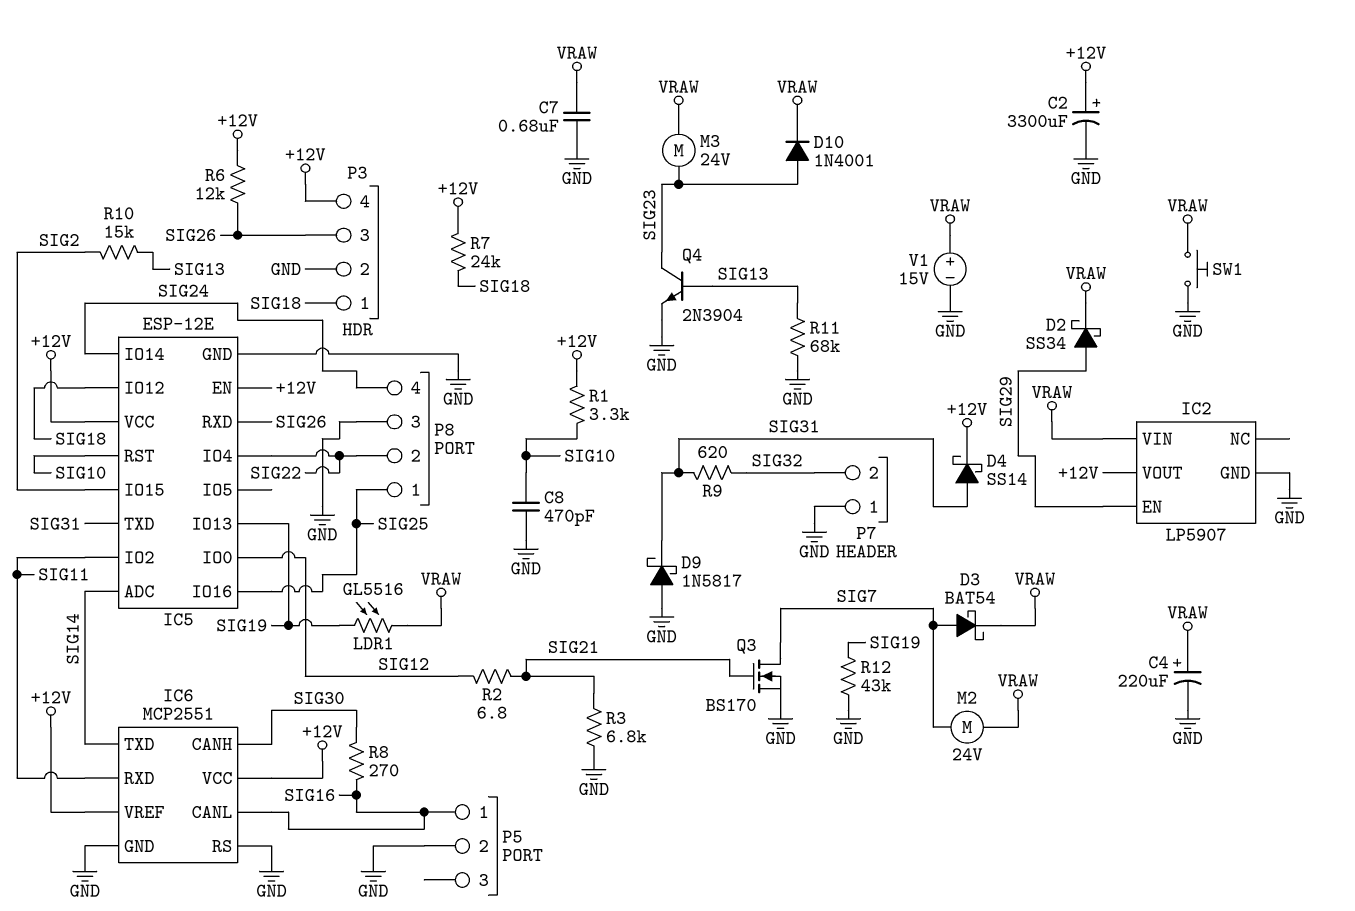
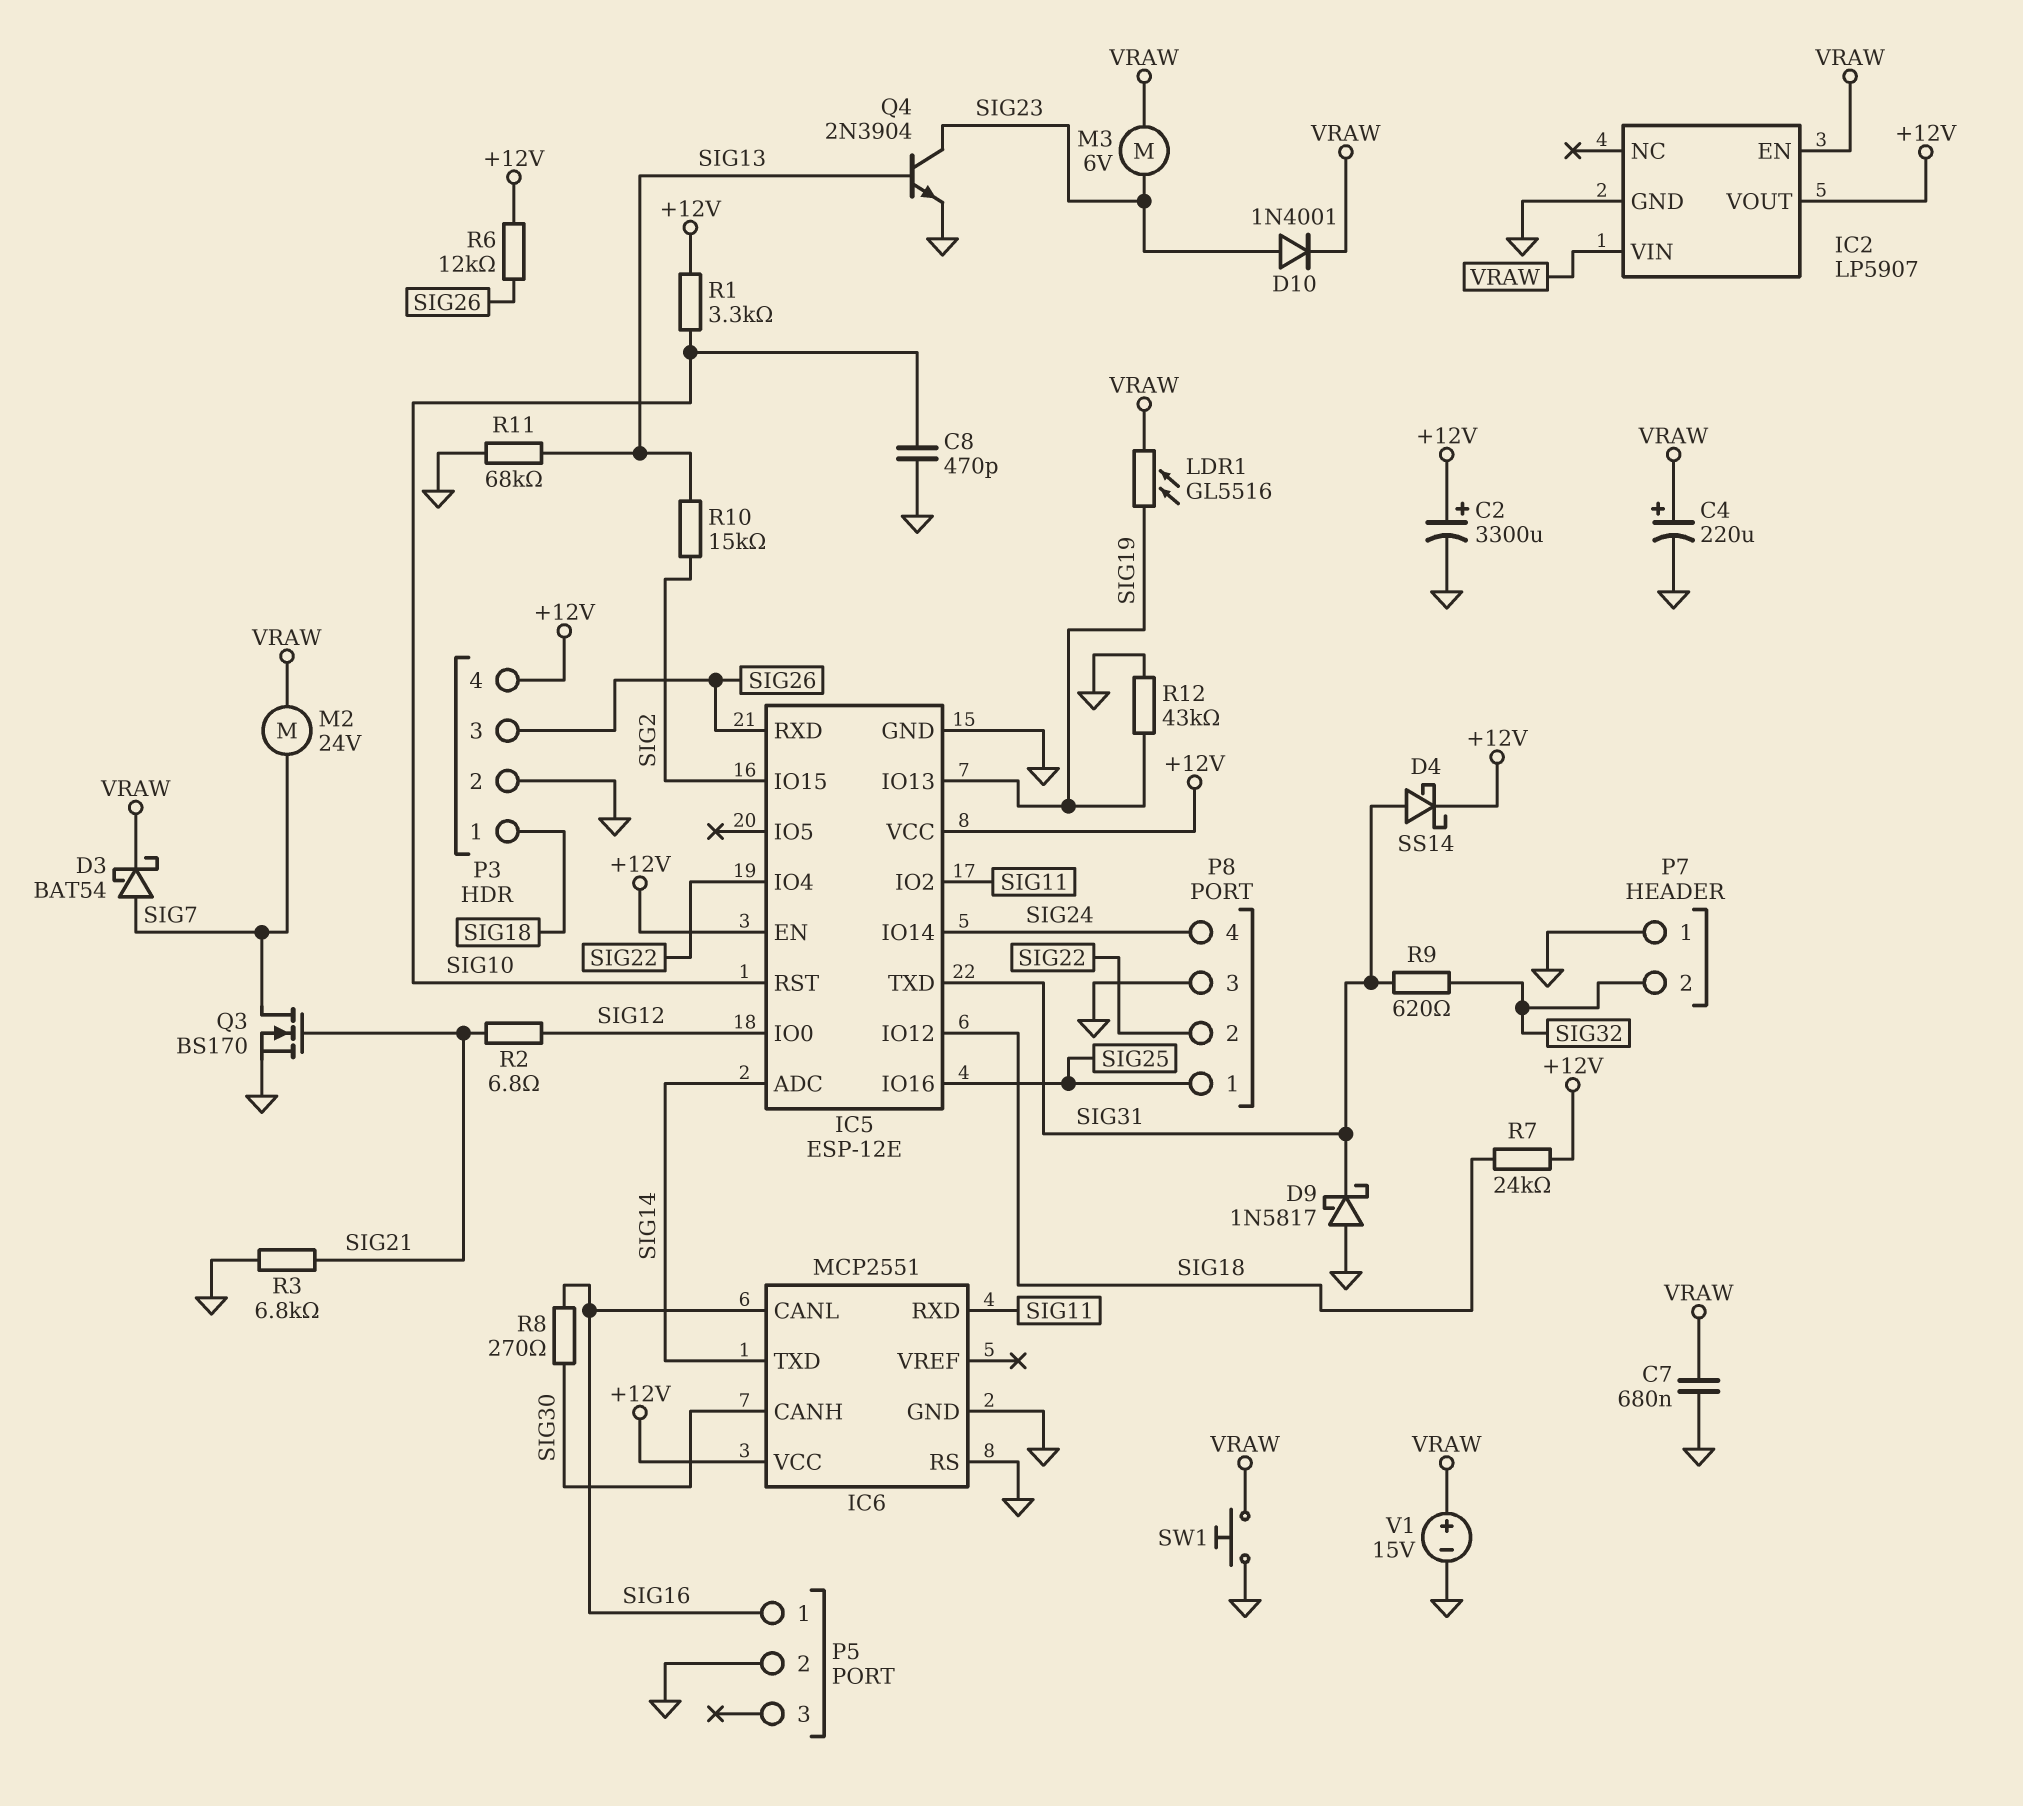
D2: schottky SS34 (A SIG29, K VRAW) -> none
IC2 pin EN: SIG29 -> VRAW
IC6 pin VREF: +12V -> none
M3: motor 24V (SIG23, VRAW) -> motor 6V (SIG23, VRAW)

